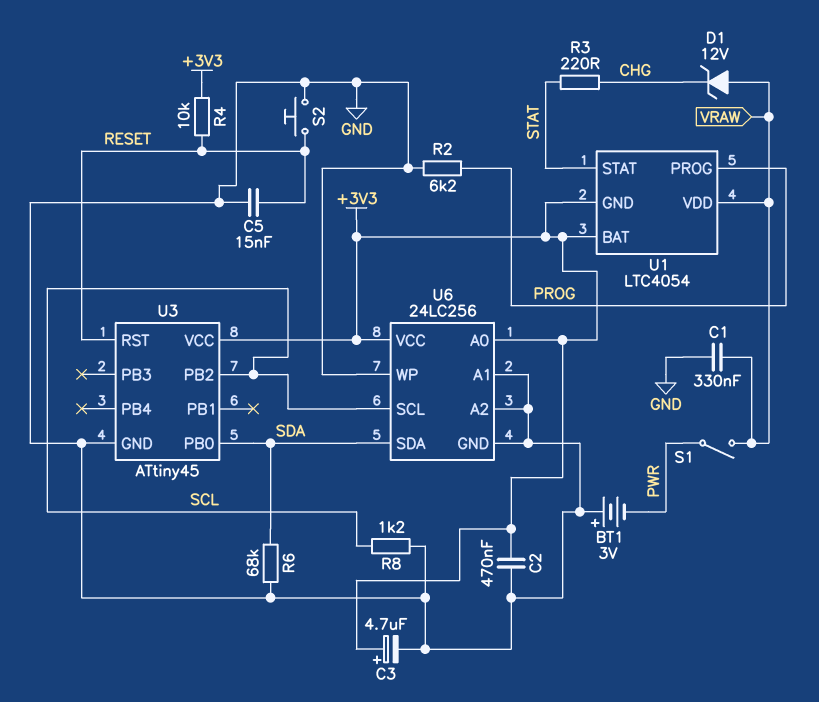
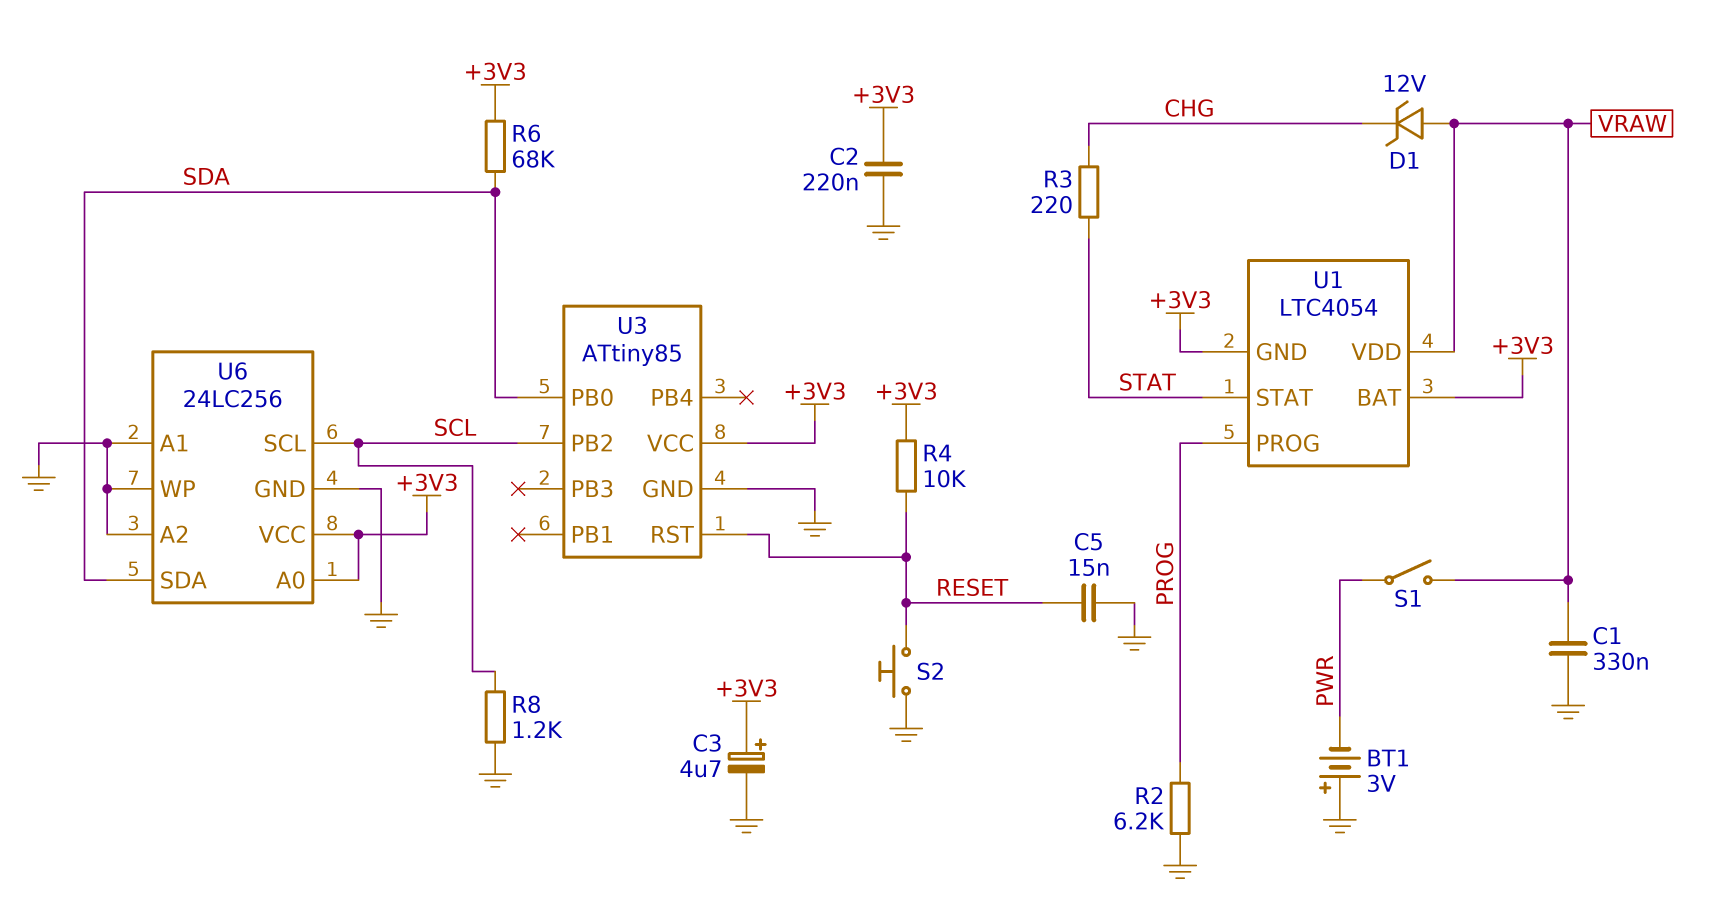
C2: 470nF (+3V3, GND) -> 220nF (+3V3, GND)
R6: 68k (GND, SDA) -> 68k (+3V3, SDA)
U3: ATtiny45 -> ATtiny85

